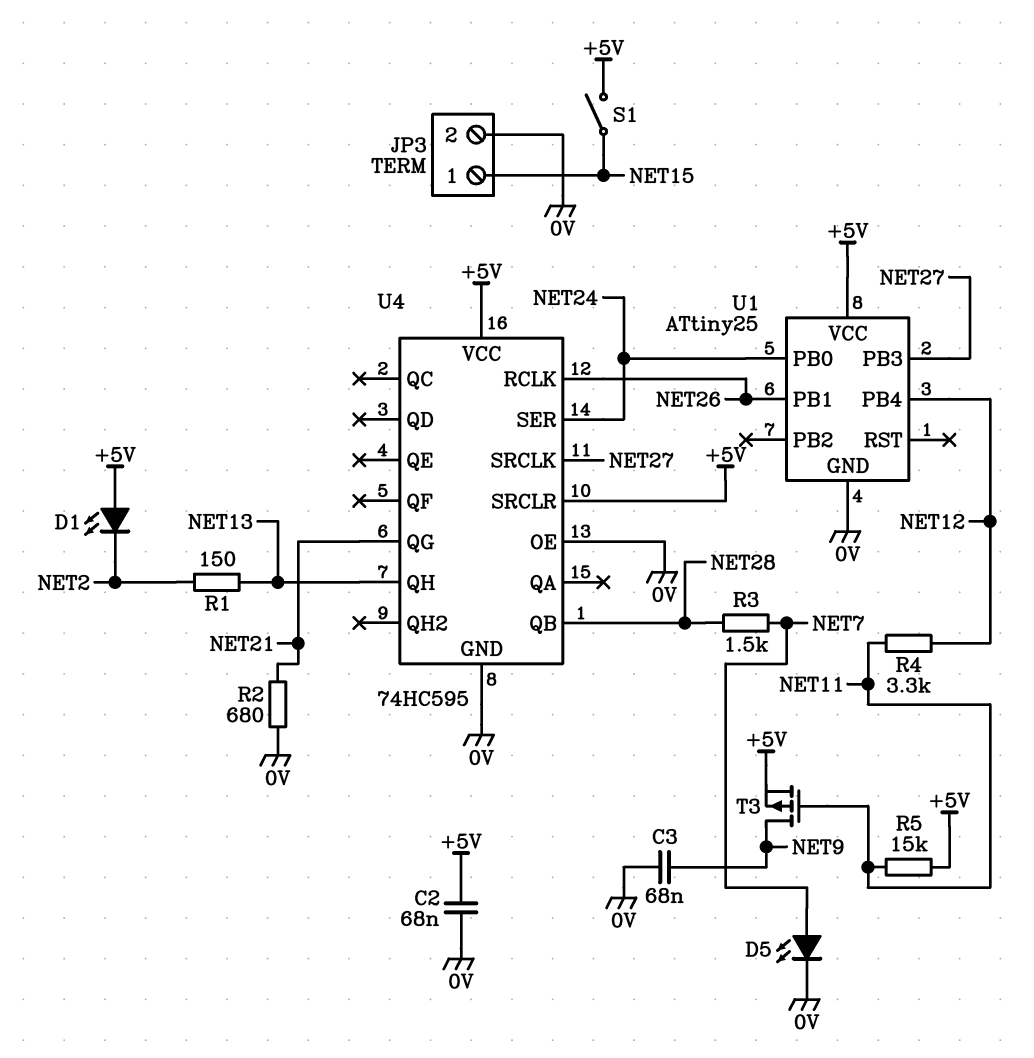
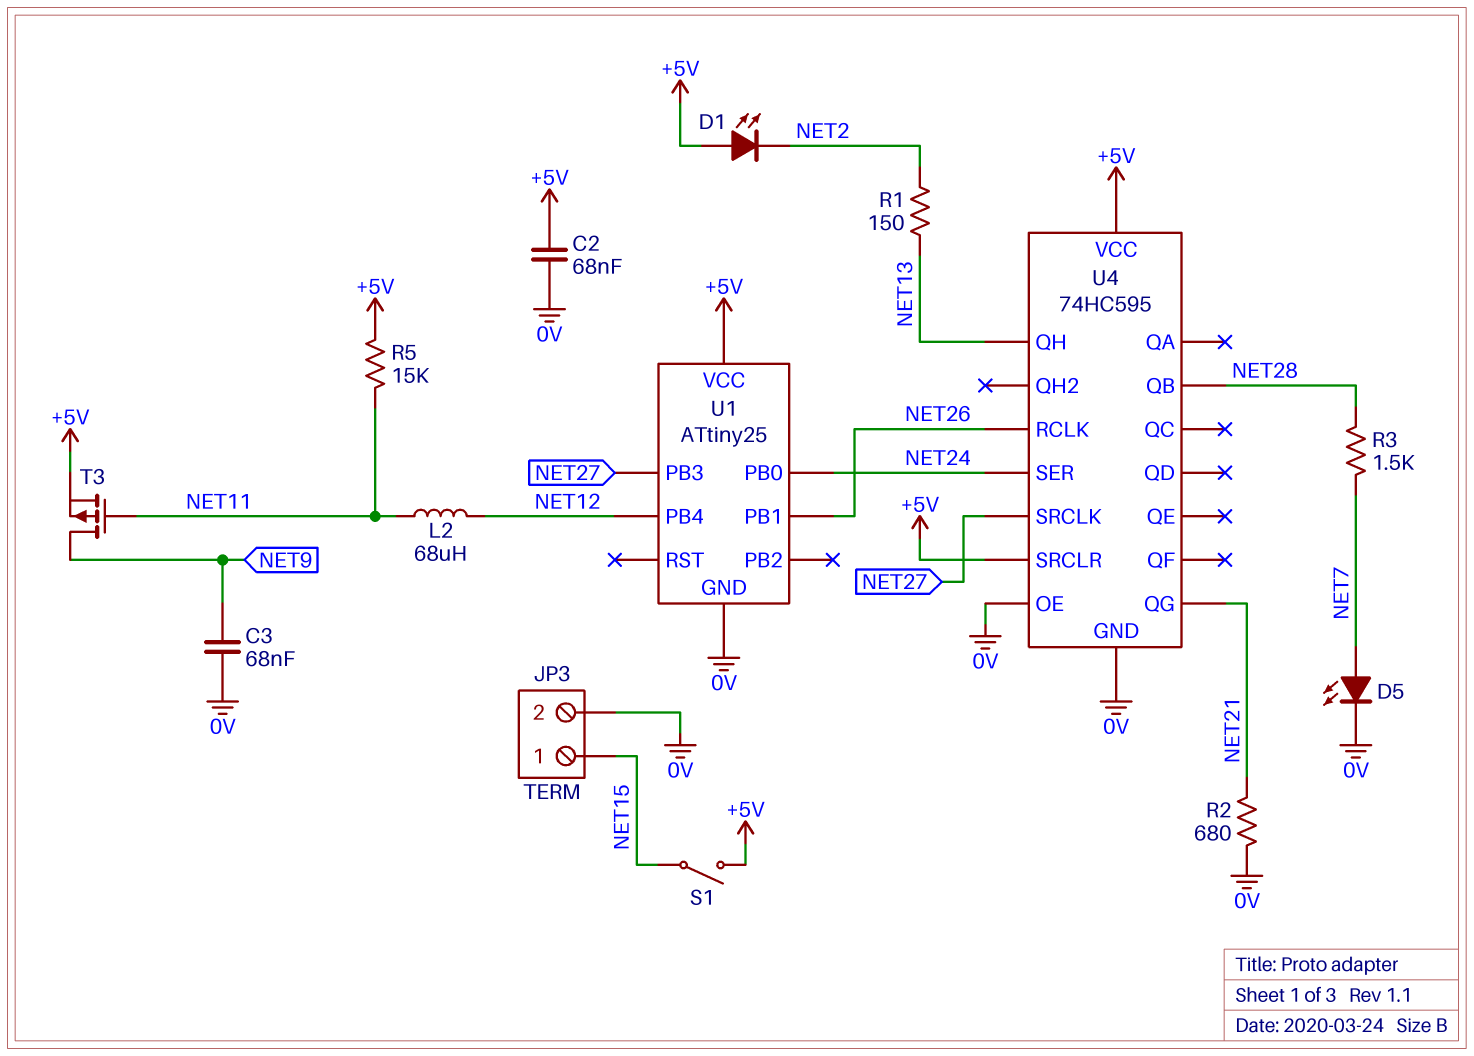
L2: none -> 68uH (NET11, NET12)
R4: 3.3k (NET11, NET12) -> none

